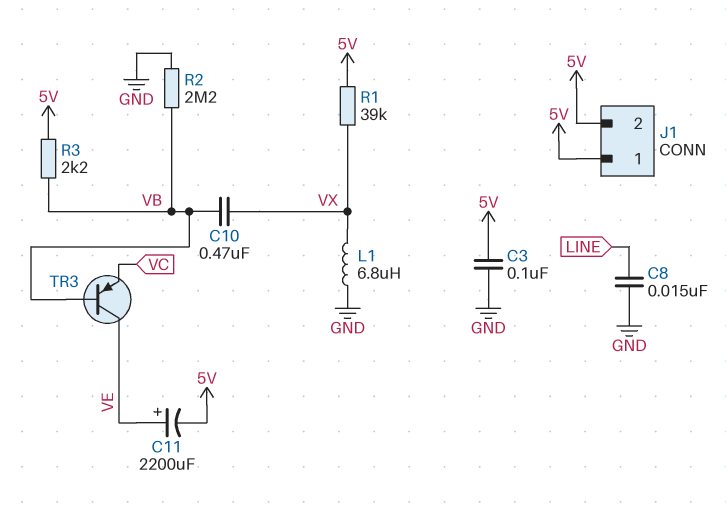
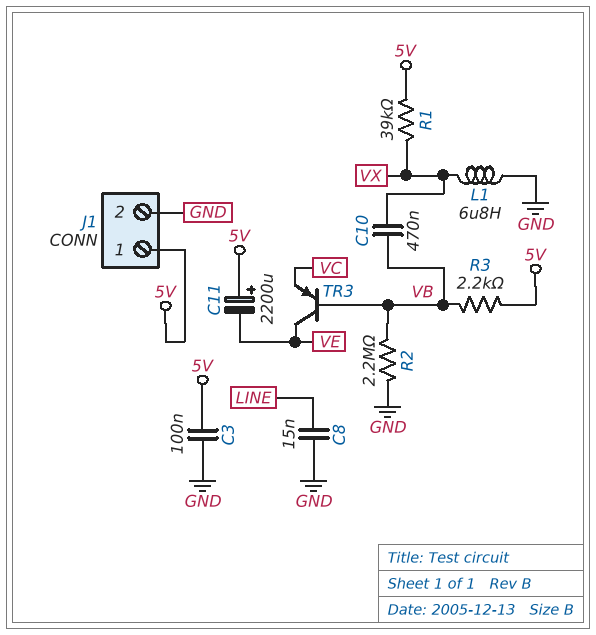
C11: 2200uF (plus VE, minus 5V) -> 2200uF (plus 5V, minus VE)
J1 pin 2: 5V -> GND

